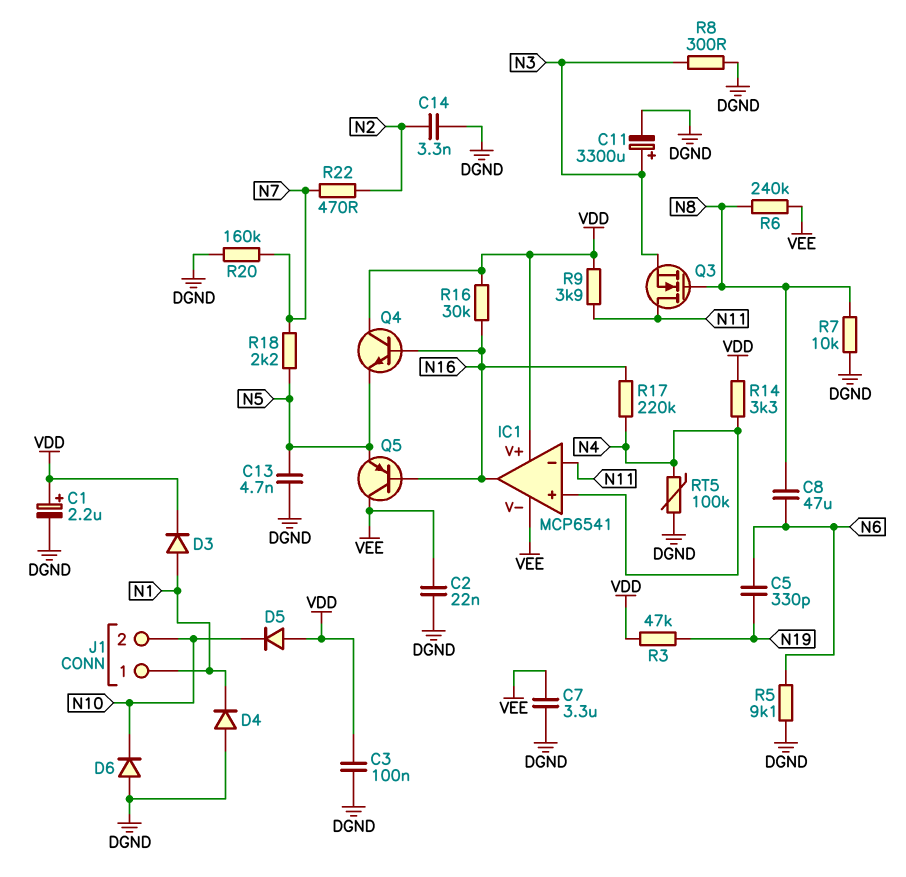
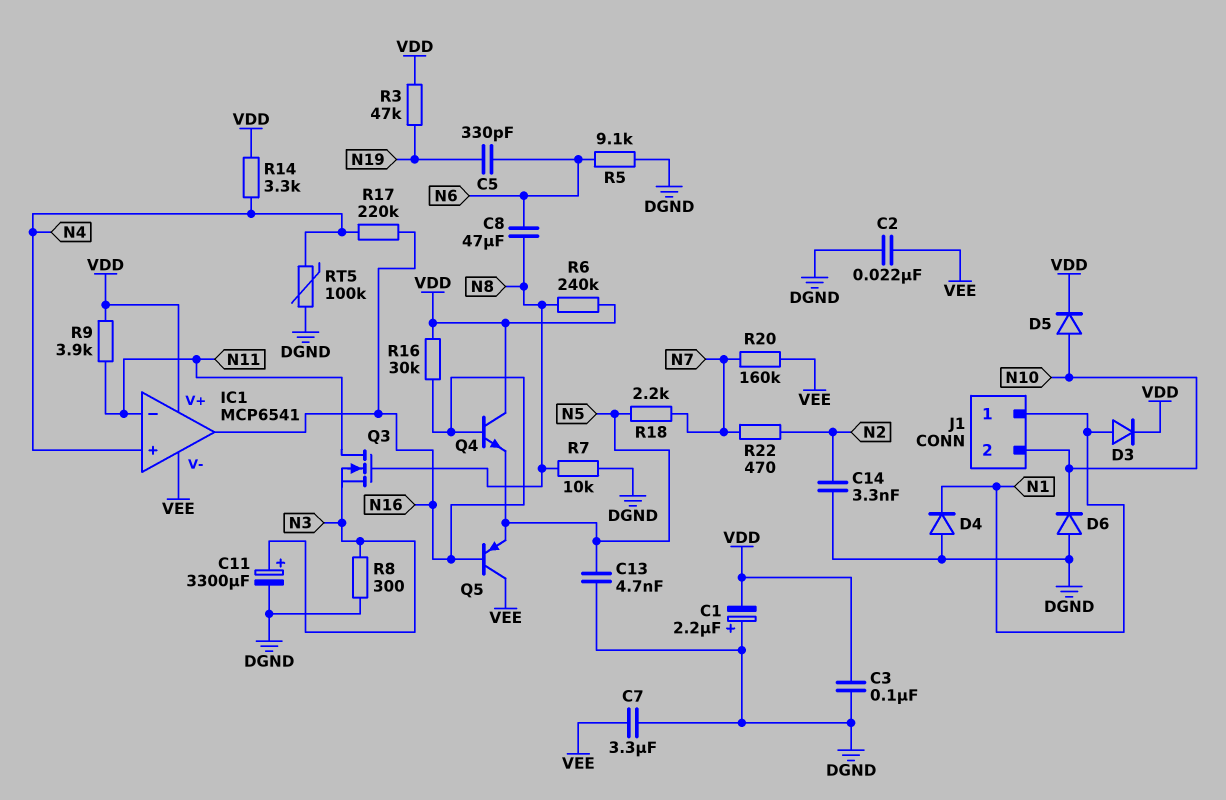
C1: 2.2uF (plus VDD, minus DGND) -> 2.2uF (plus DGND, minus VDD)
D5: diode (A VDD, K N10) -> diode (A N10, K VDD)
R6: 240k (N8, VEE) -> 240k (N8, VDD)
R20: 160k (DGND, N7) -> 160k (N7, VEE)

